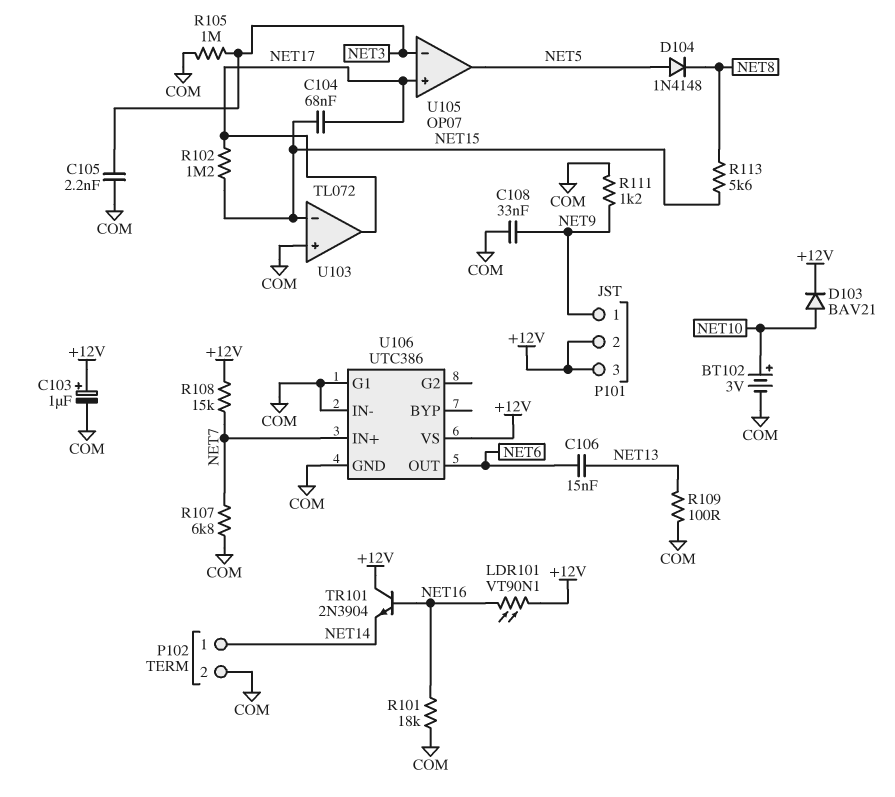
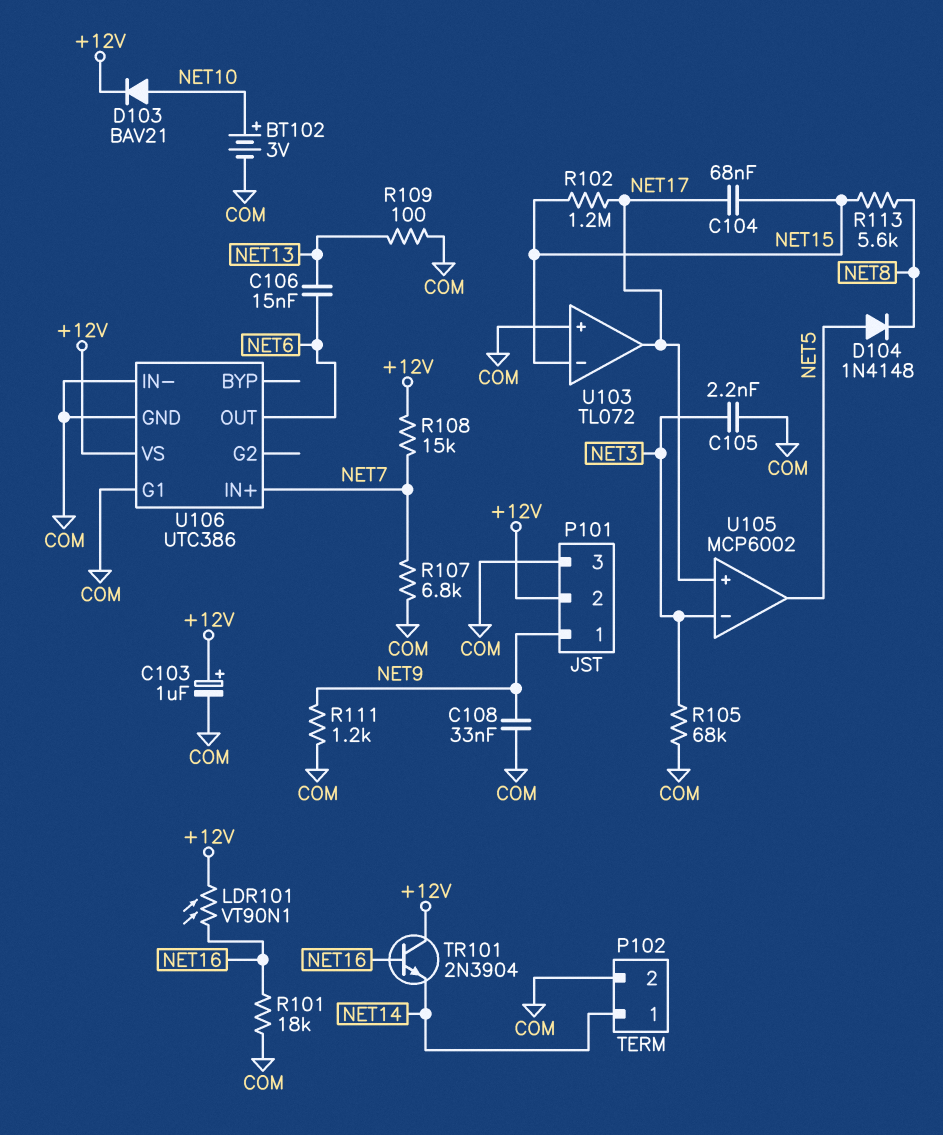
P101 pin 3: +12V -> COM
R105: 1M (COM, NET3) -> 68k (COM, NET3)
U105: OP07 -> MCP6002

